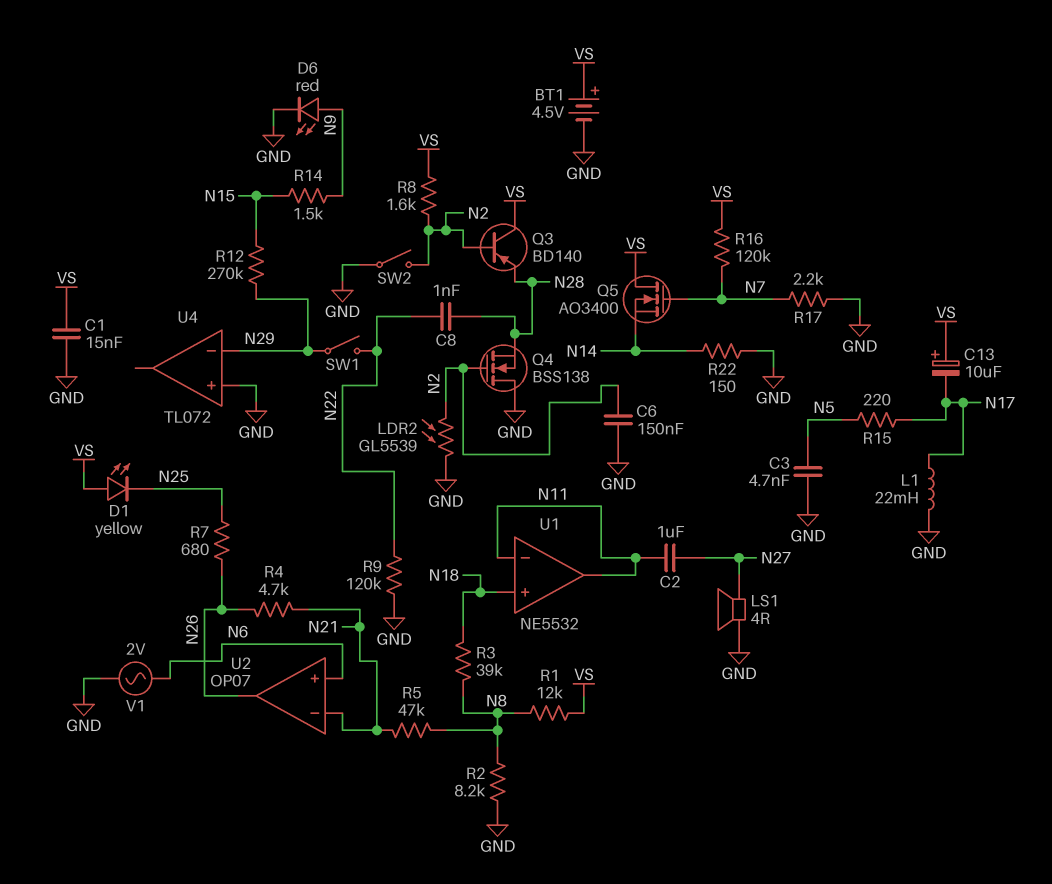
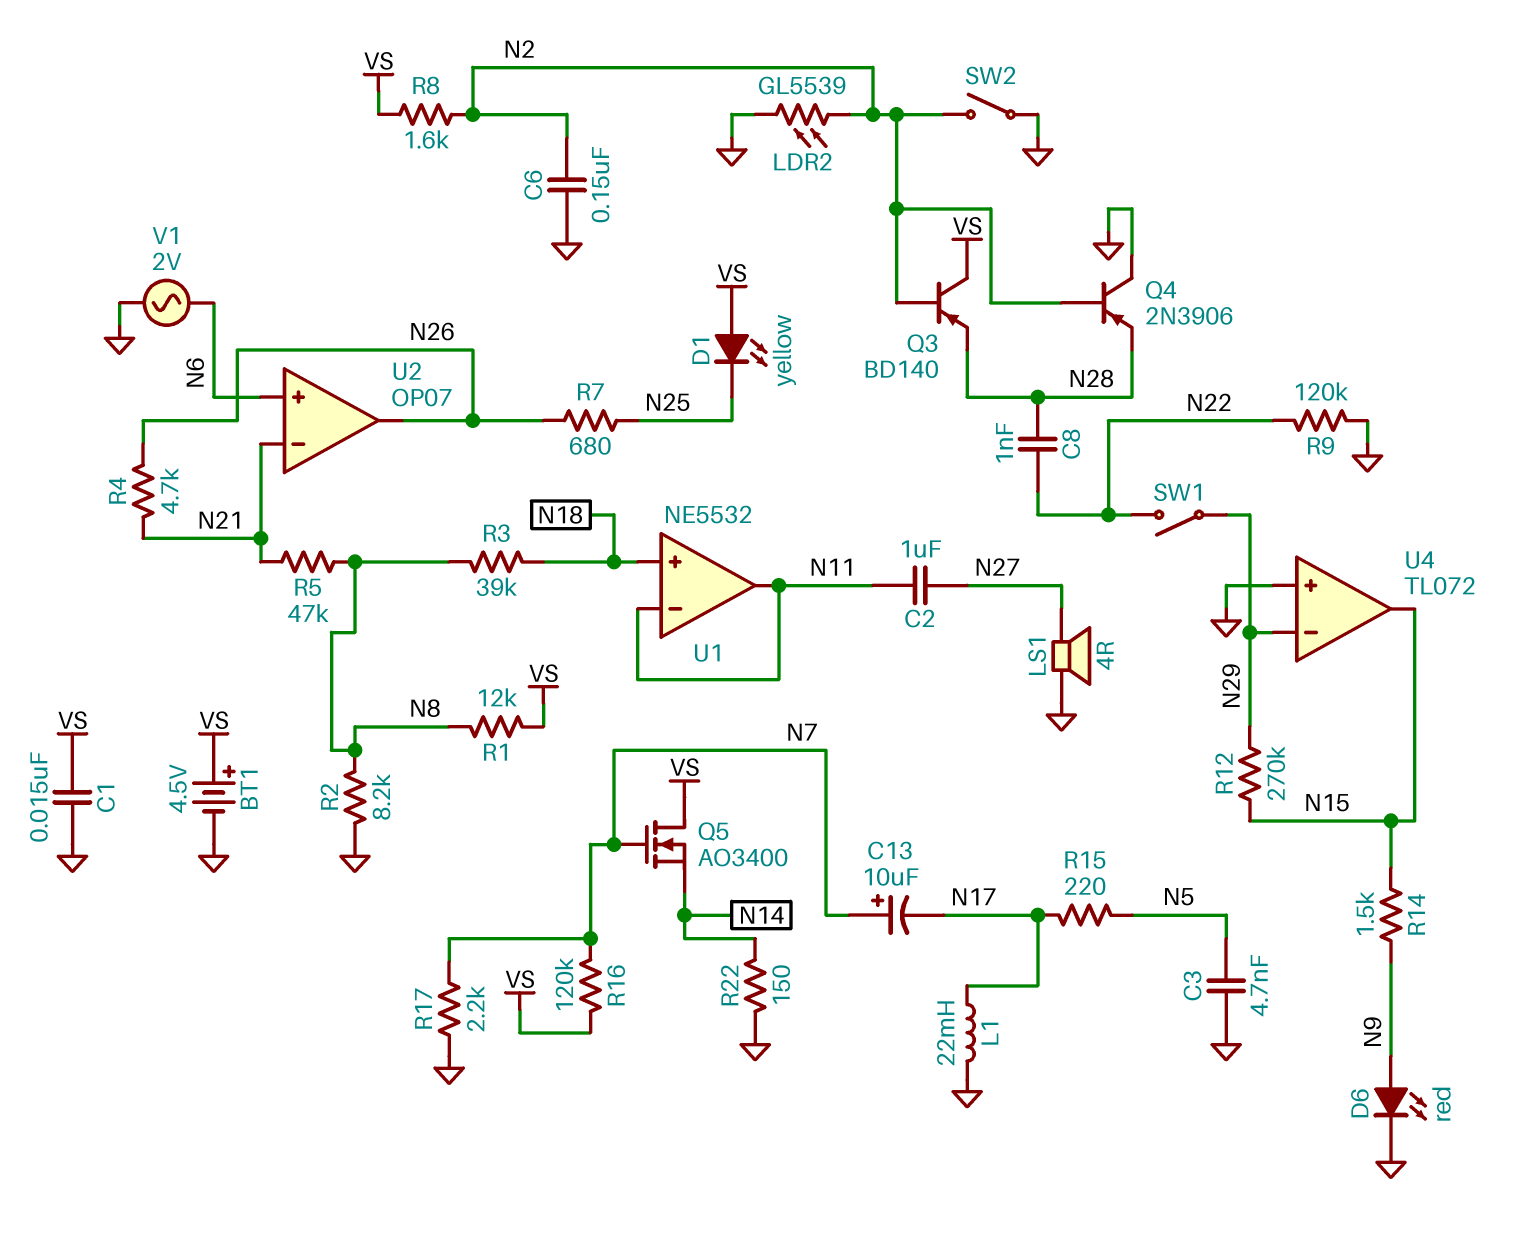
C13: 10uF (plus VS, minus N17) -> 10uF (plus N7, minus N17)
Q4: NMOS BSS138 (G N2, D GND, S N28) -> PNP 2N3906 (B N2, C GND, E N28)
U4 pin out: none -> N15

